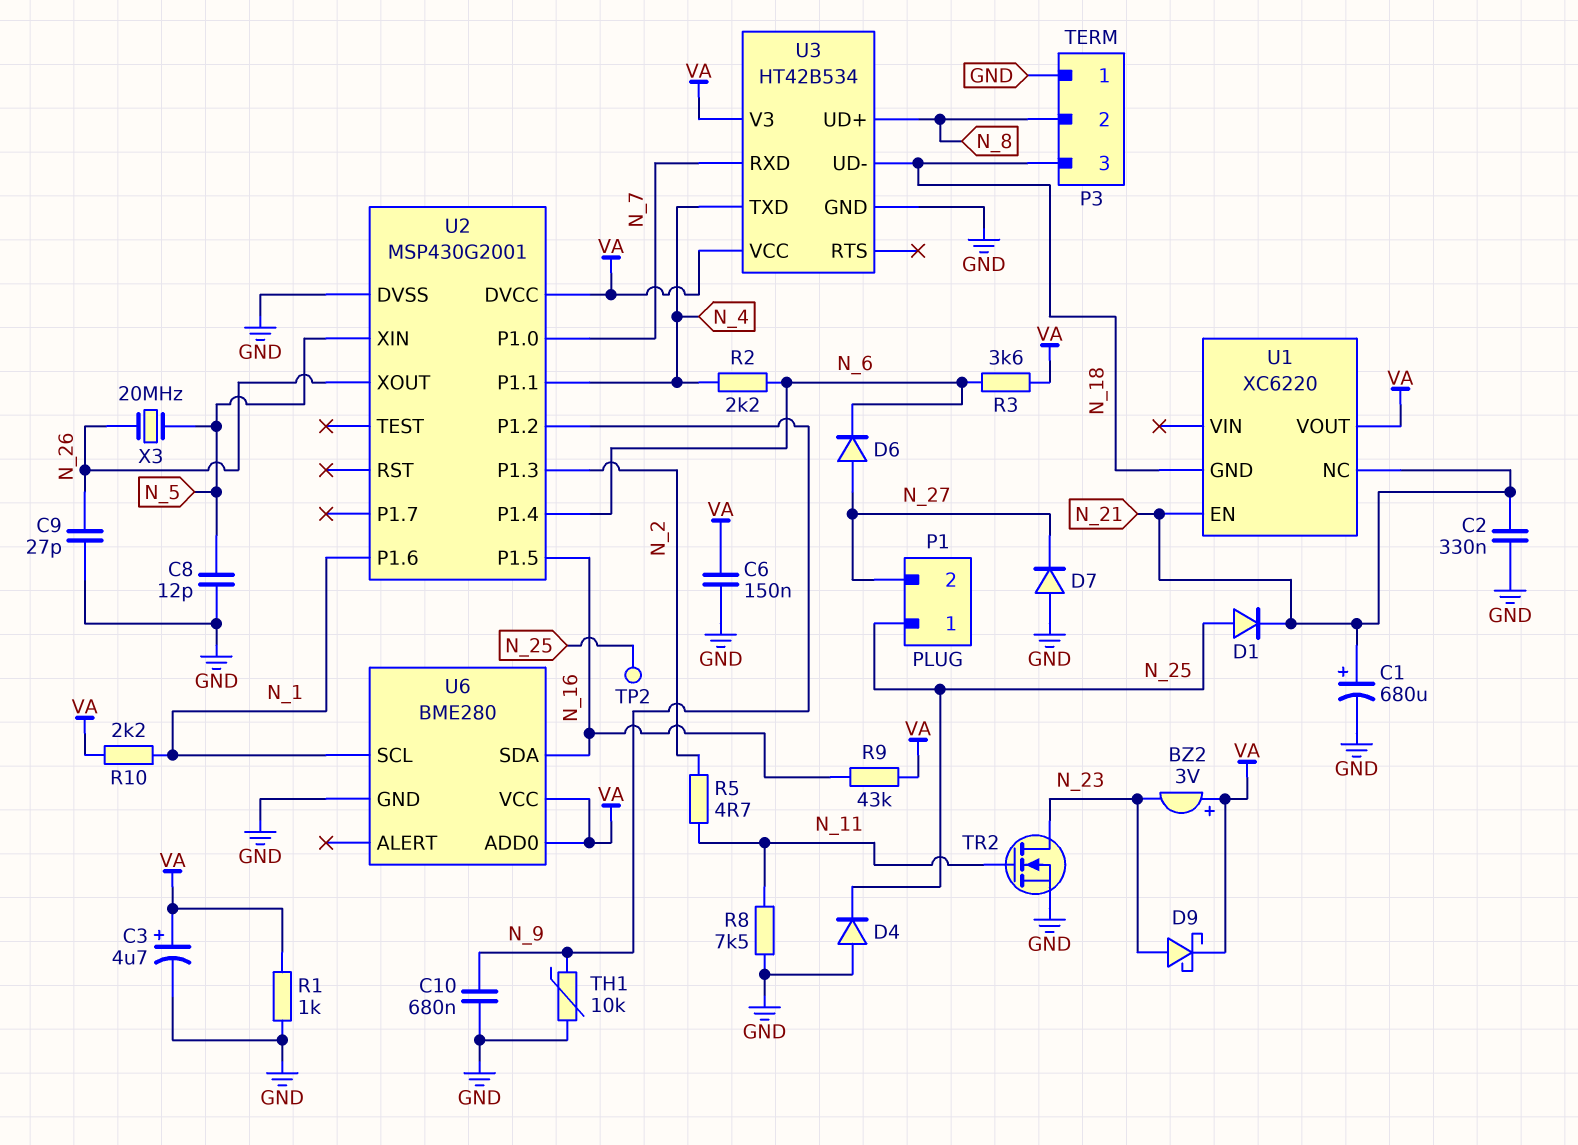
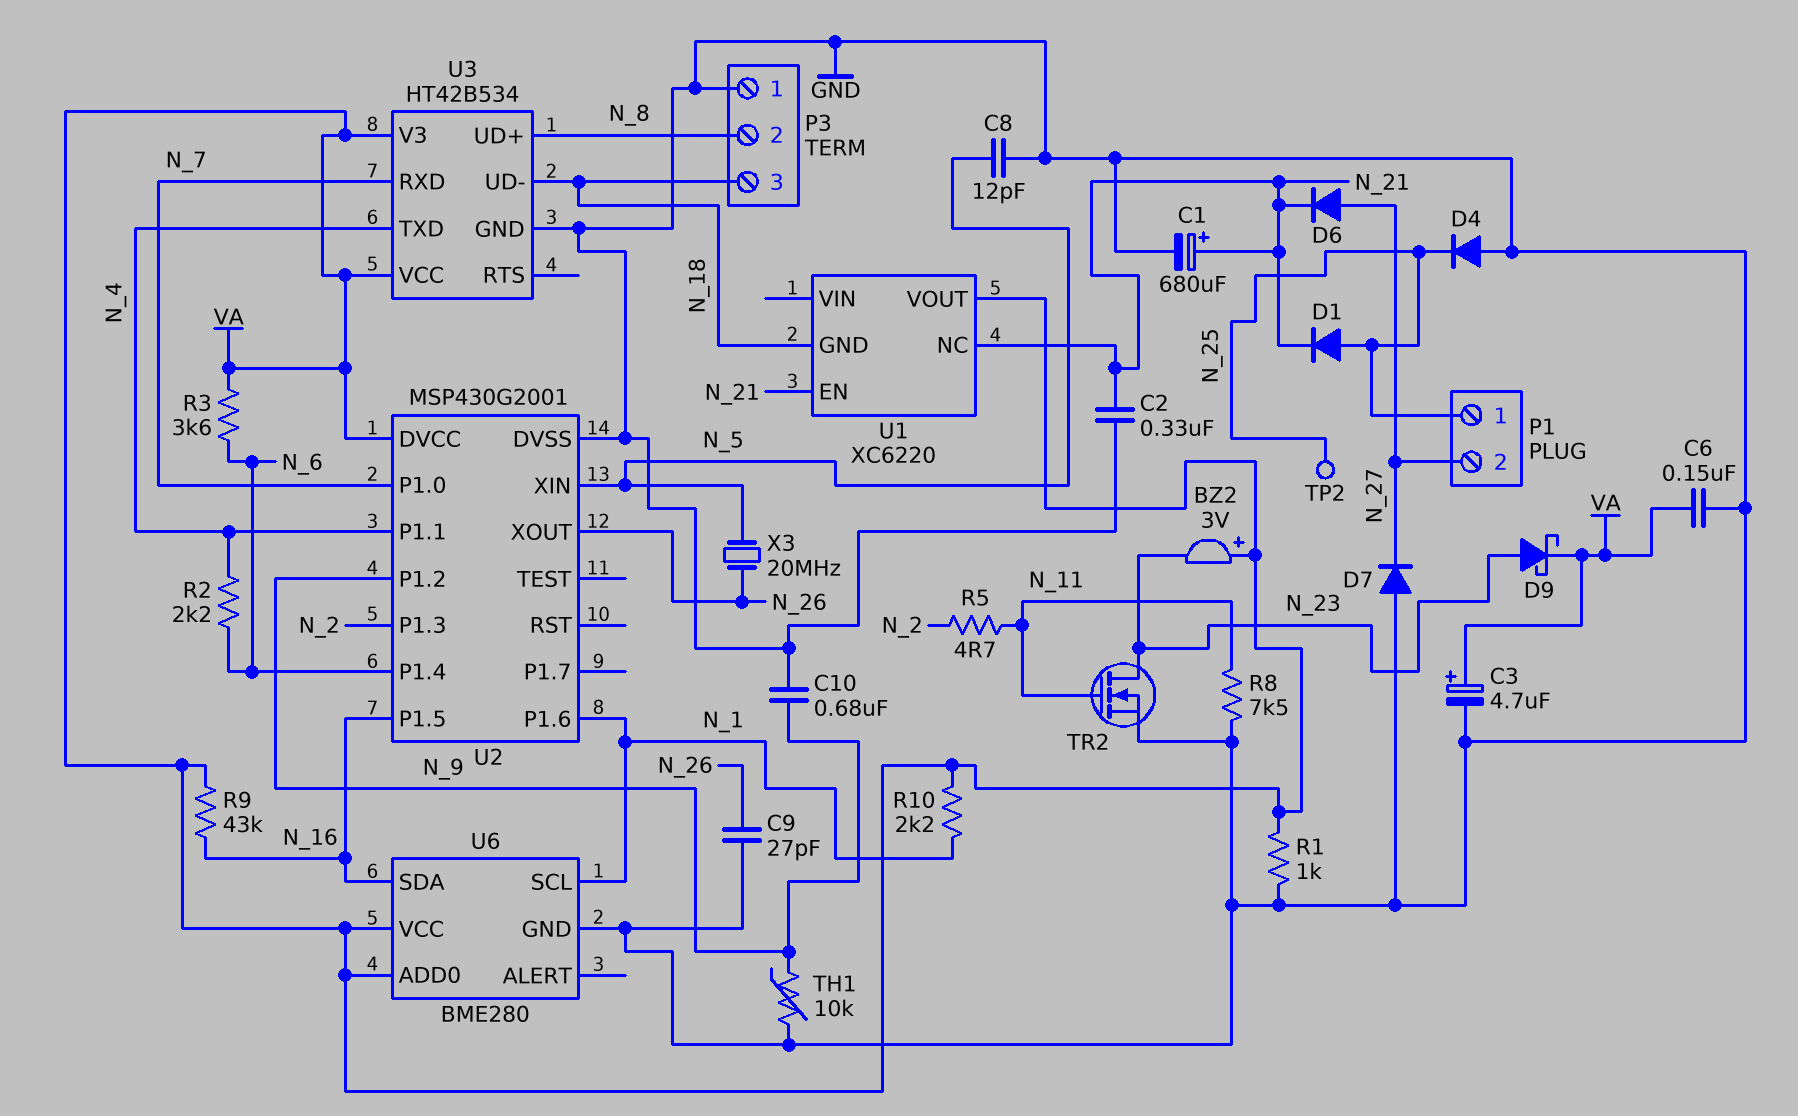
D6: diode (A N_27, K N_6) -> diode (A N_27, K N_21)

